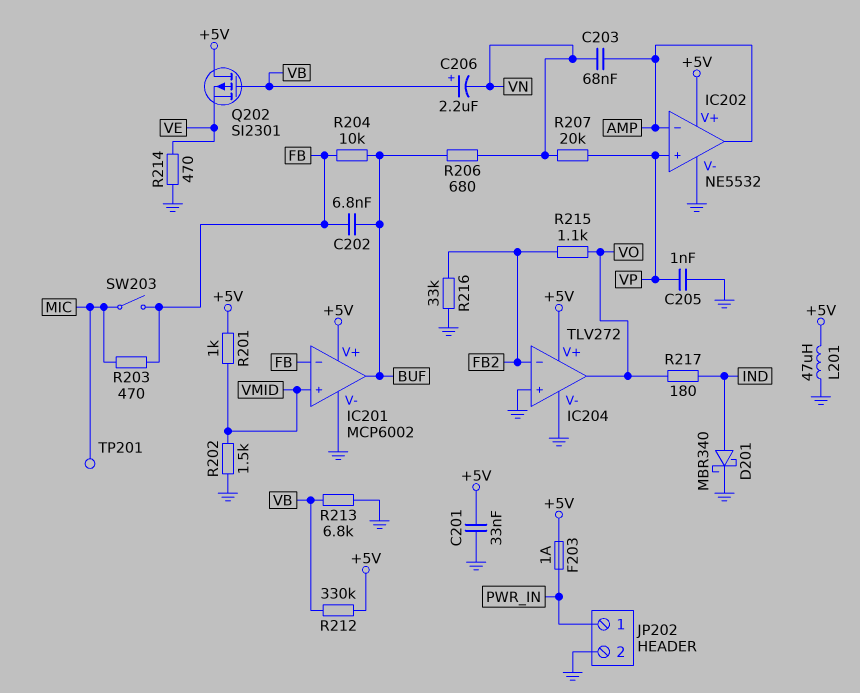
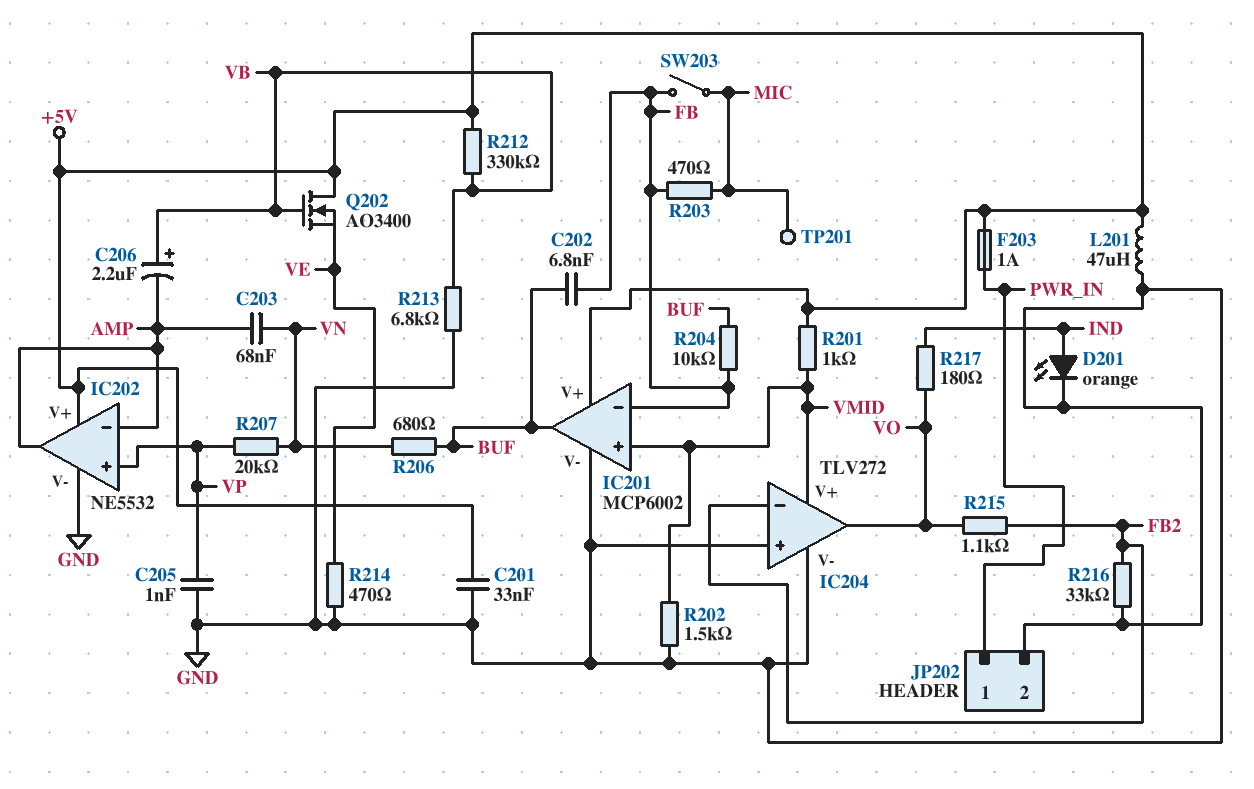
C206: 2.2uF (plus VB, minus VN) -> 2.2uF (plus VB, minus AMP)
D201: schottky MBR340 (A IND, K GND) -> LED orange (A IND, K GND)
IC204 pin V+: +5V -> VMID
Q202: PMOS SI2301 (G VB, D +5V, S VE) -> NMOS AO3400 (G VB, D +5V, S VE)

